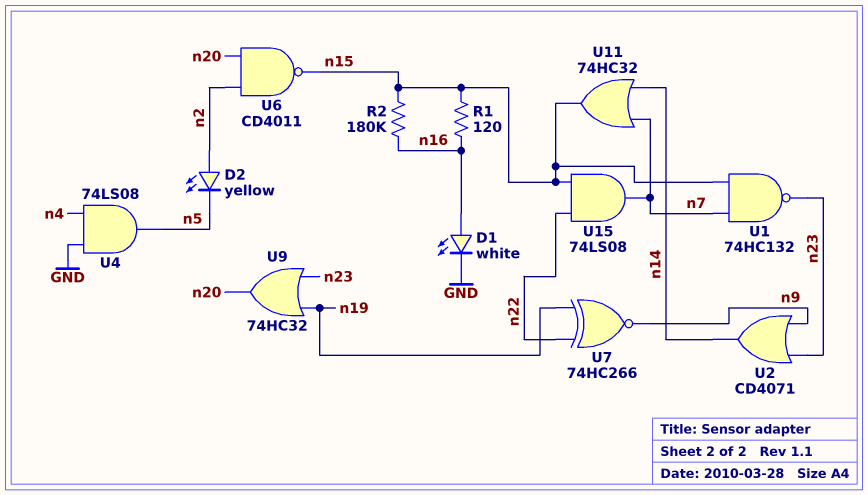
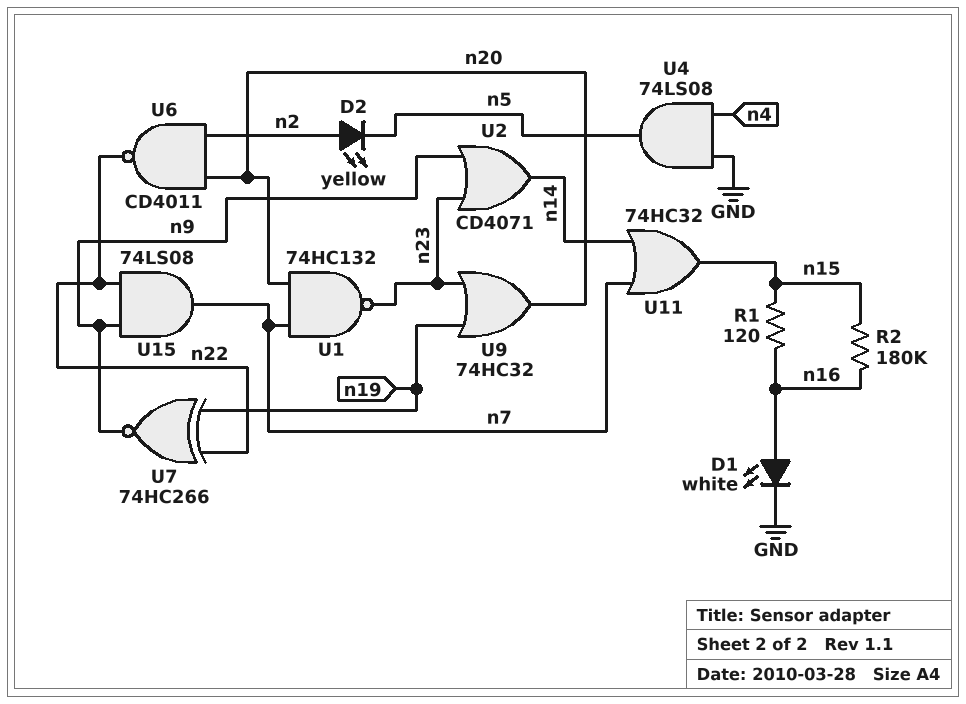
U1: NAND 74HC132 (in n7, in n15, out n23) -> NAND 74HC132 (in n7, in n20, out n23)
U6: NAND CD4011 (in n2, in n20, out n15) -> NAND CD4011 (in n2, in n20, out n22)
U15: AND 74LS08 (in n15, in n22, out n7) -> AND 74LS08 (in n9, in n22, out n7)

